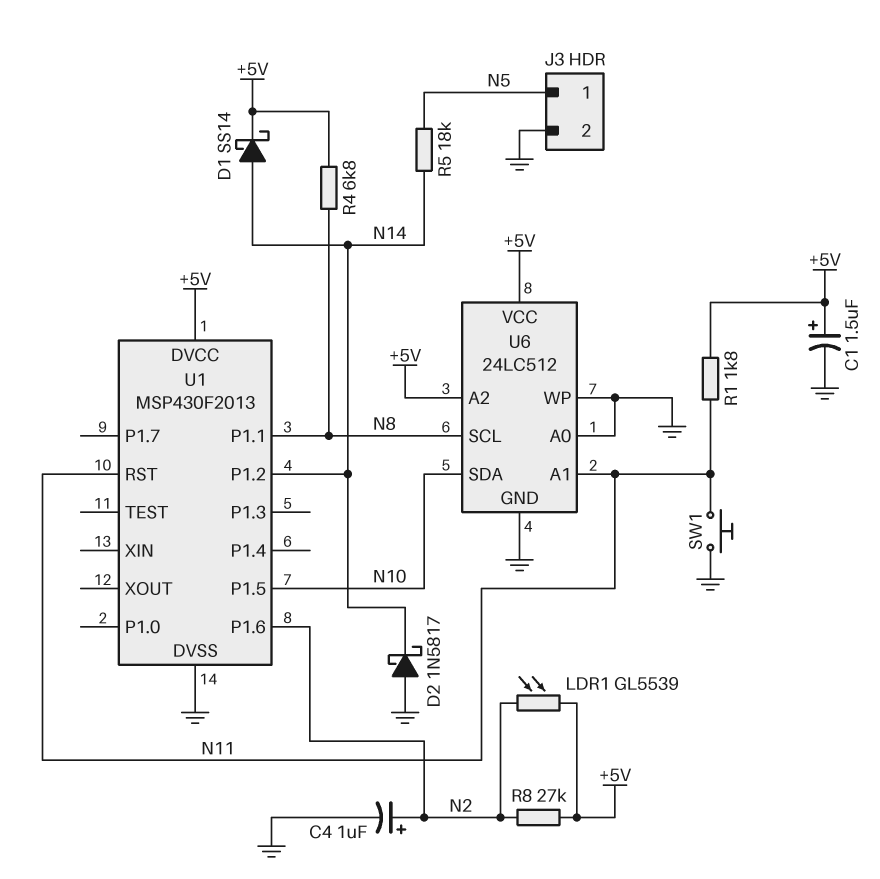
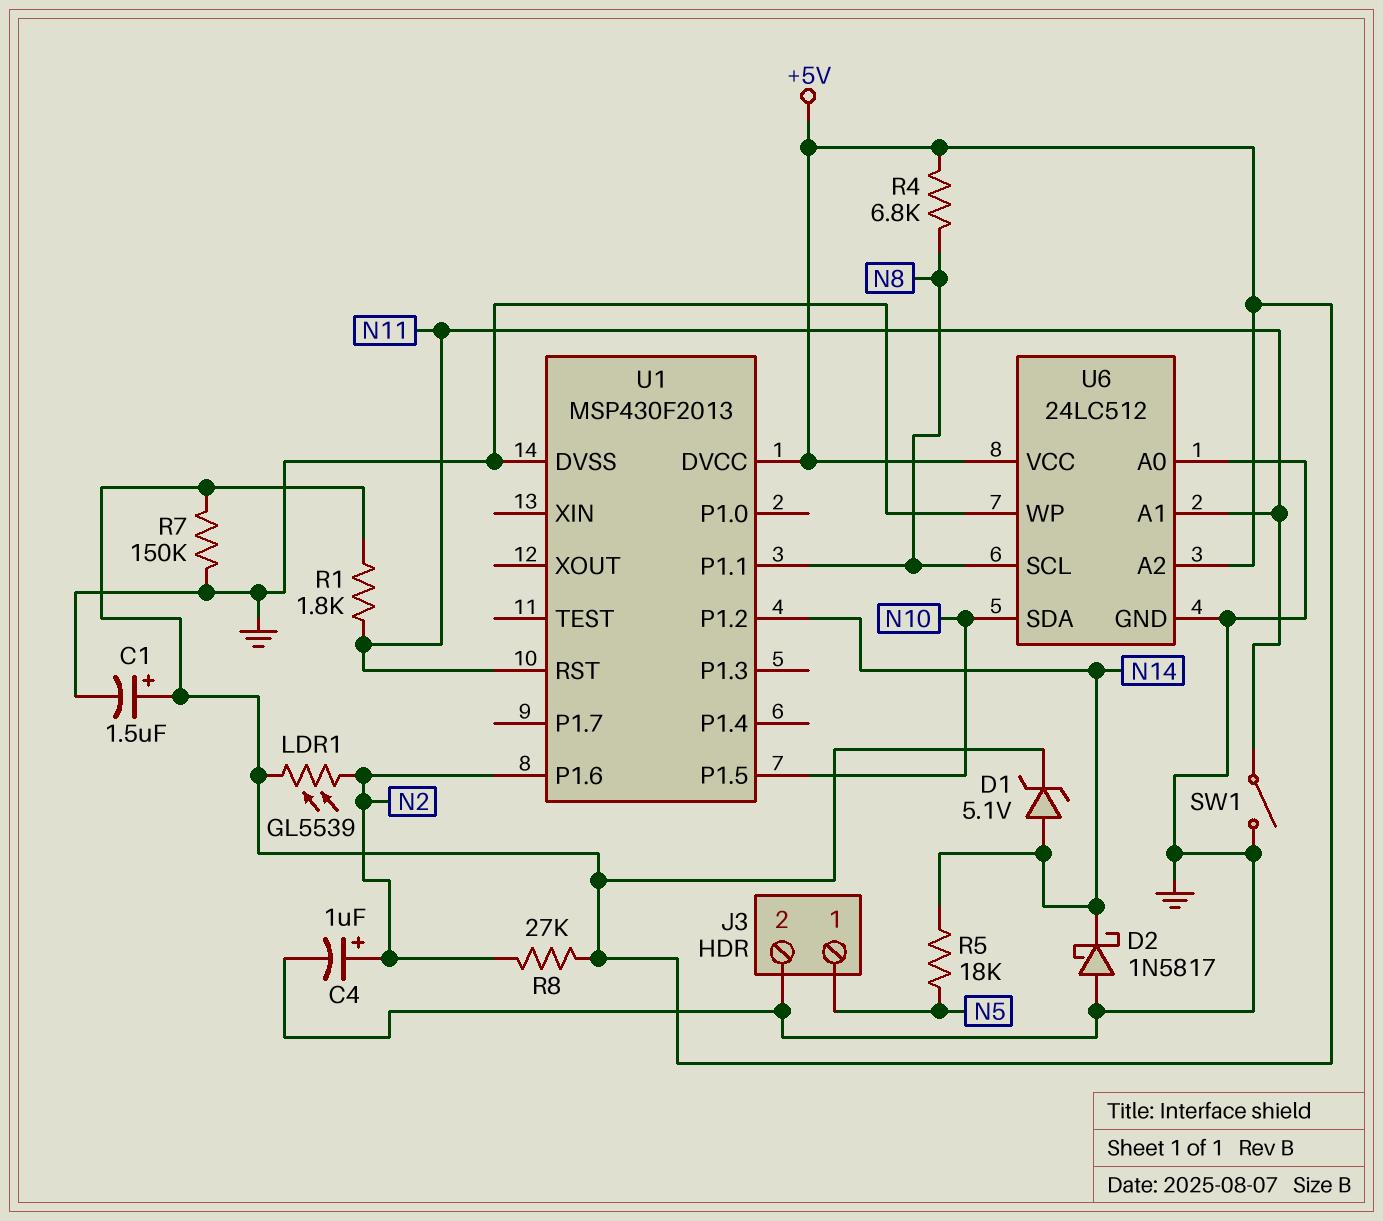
D1: schottky SS14 (A N14, K +5V) -> zener 5.1V (A N14, K +5V)
R7: none -> 150k (+5V, GND)
SW1: button (GND, N11) -> switch (GND, N11)

